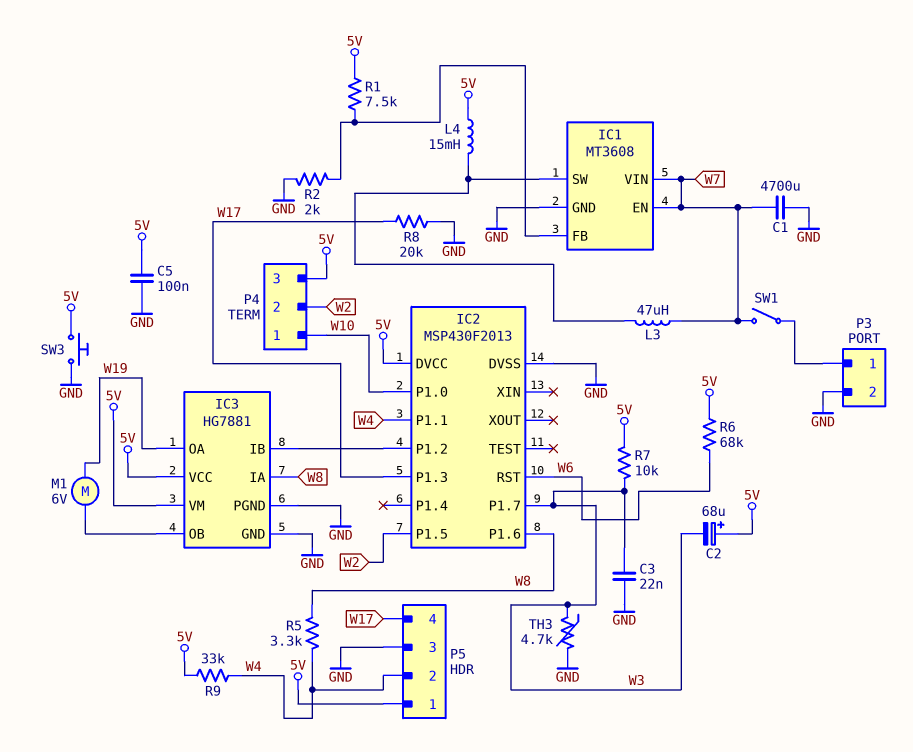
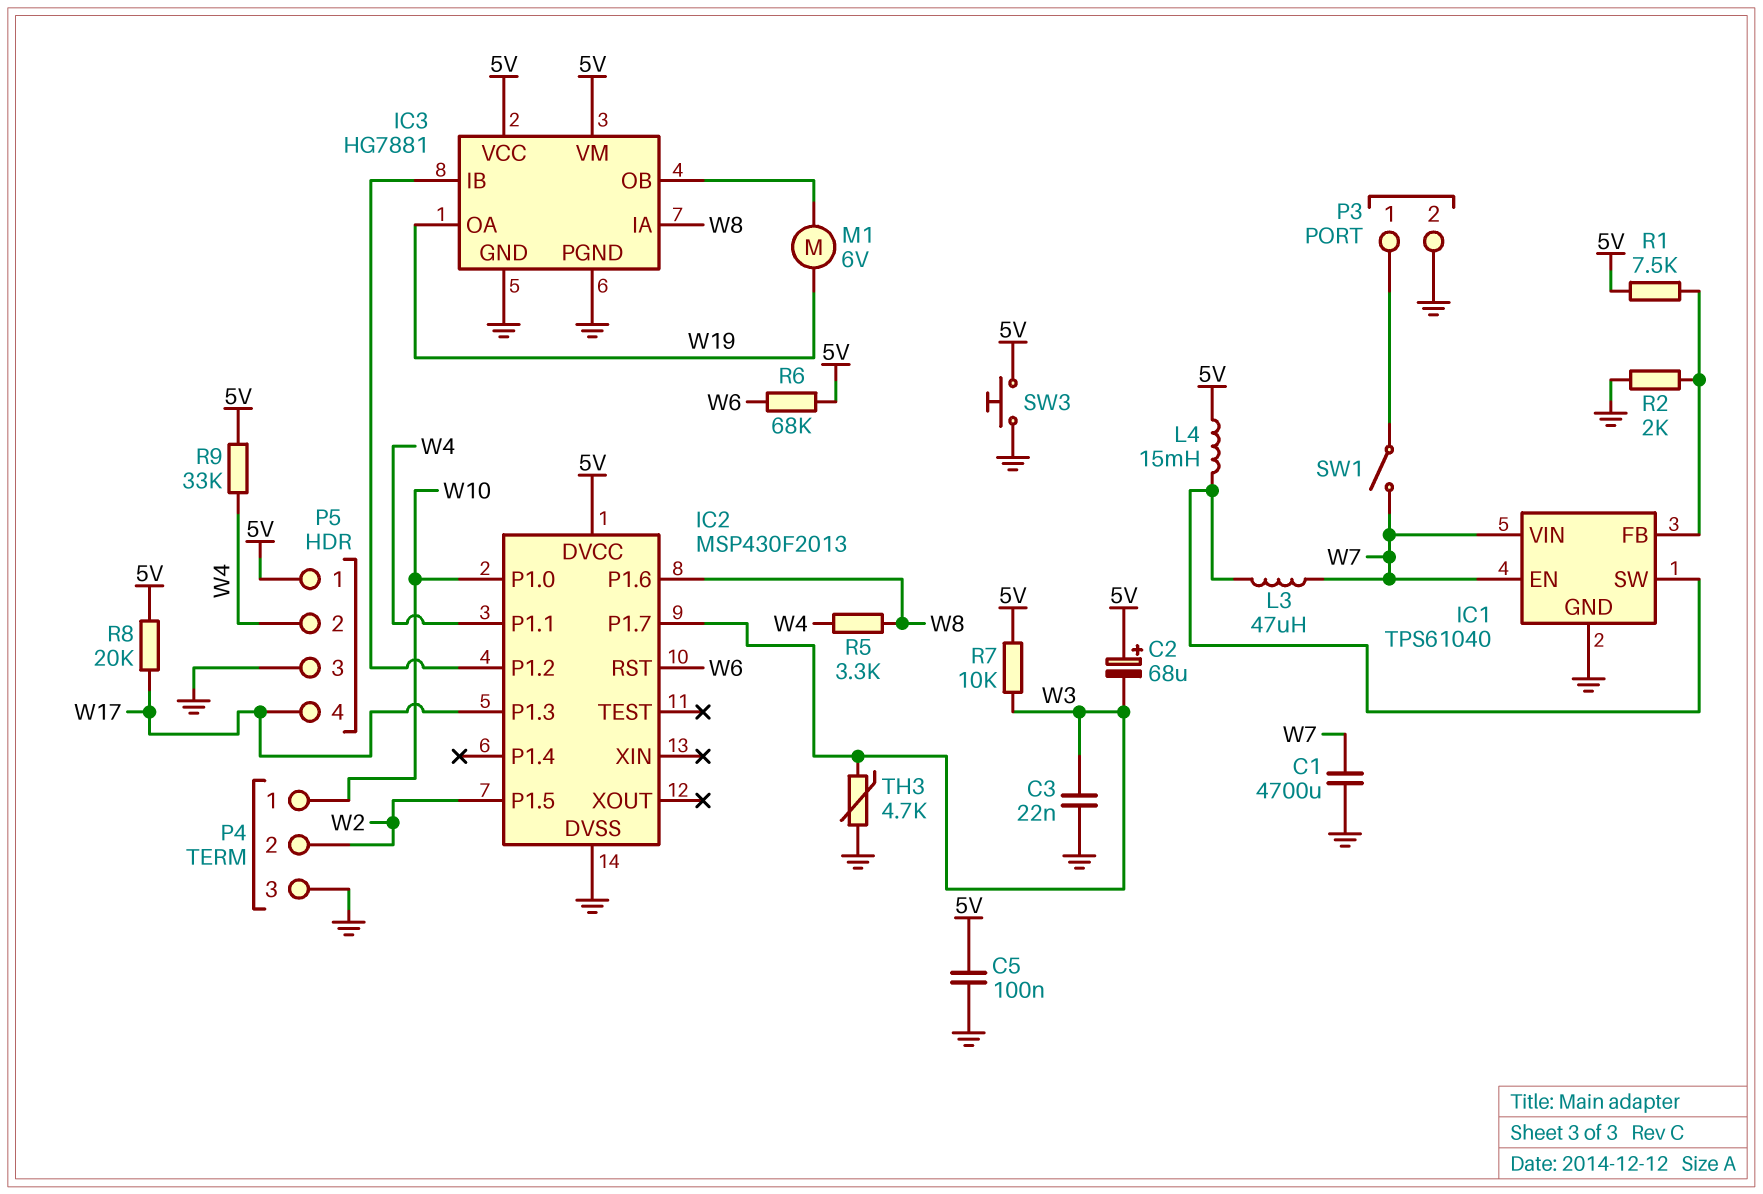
IC1: MT3608 -> TPS61040
P4 pin 3: 5V -> GND
R8: 20k (GND, W17) -> 20k (5V, W17)

